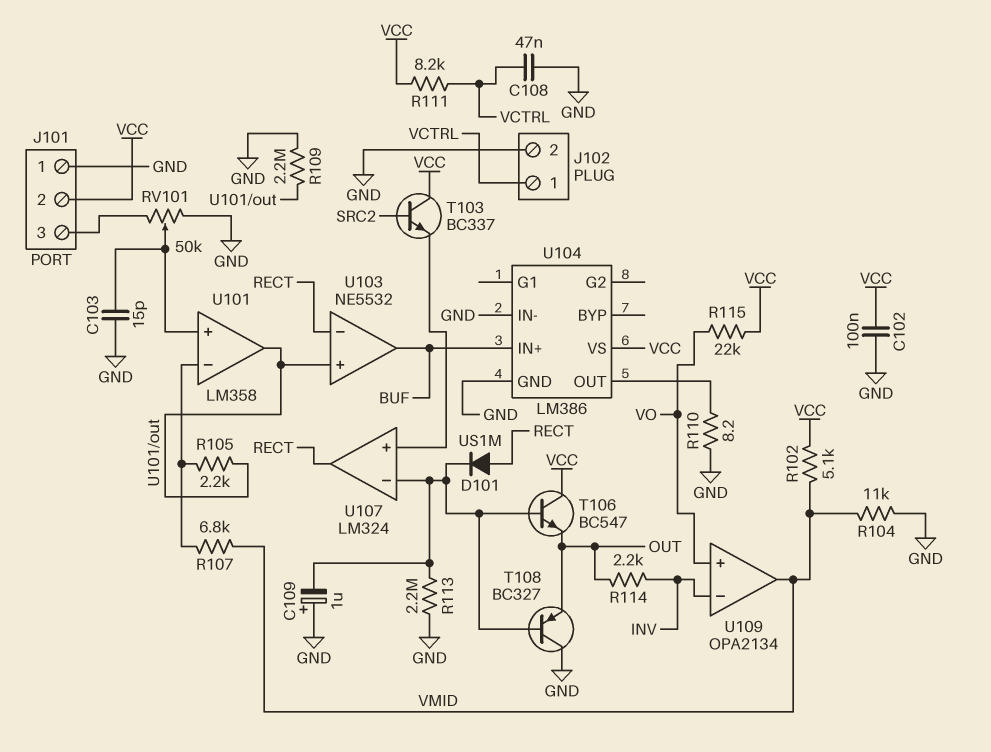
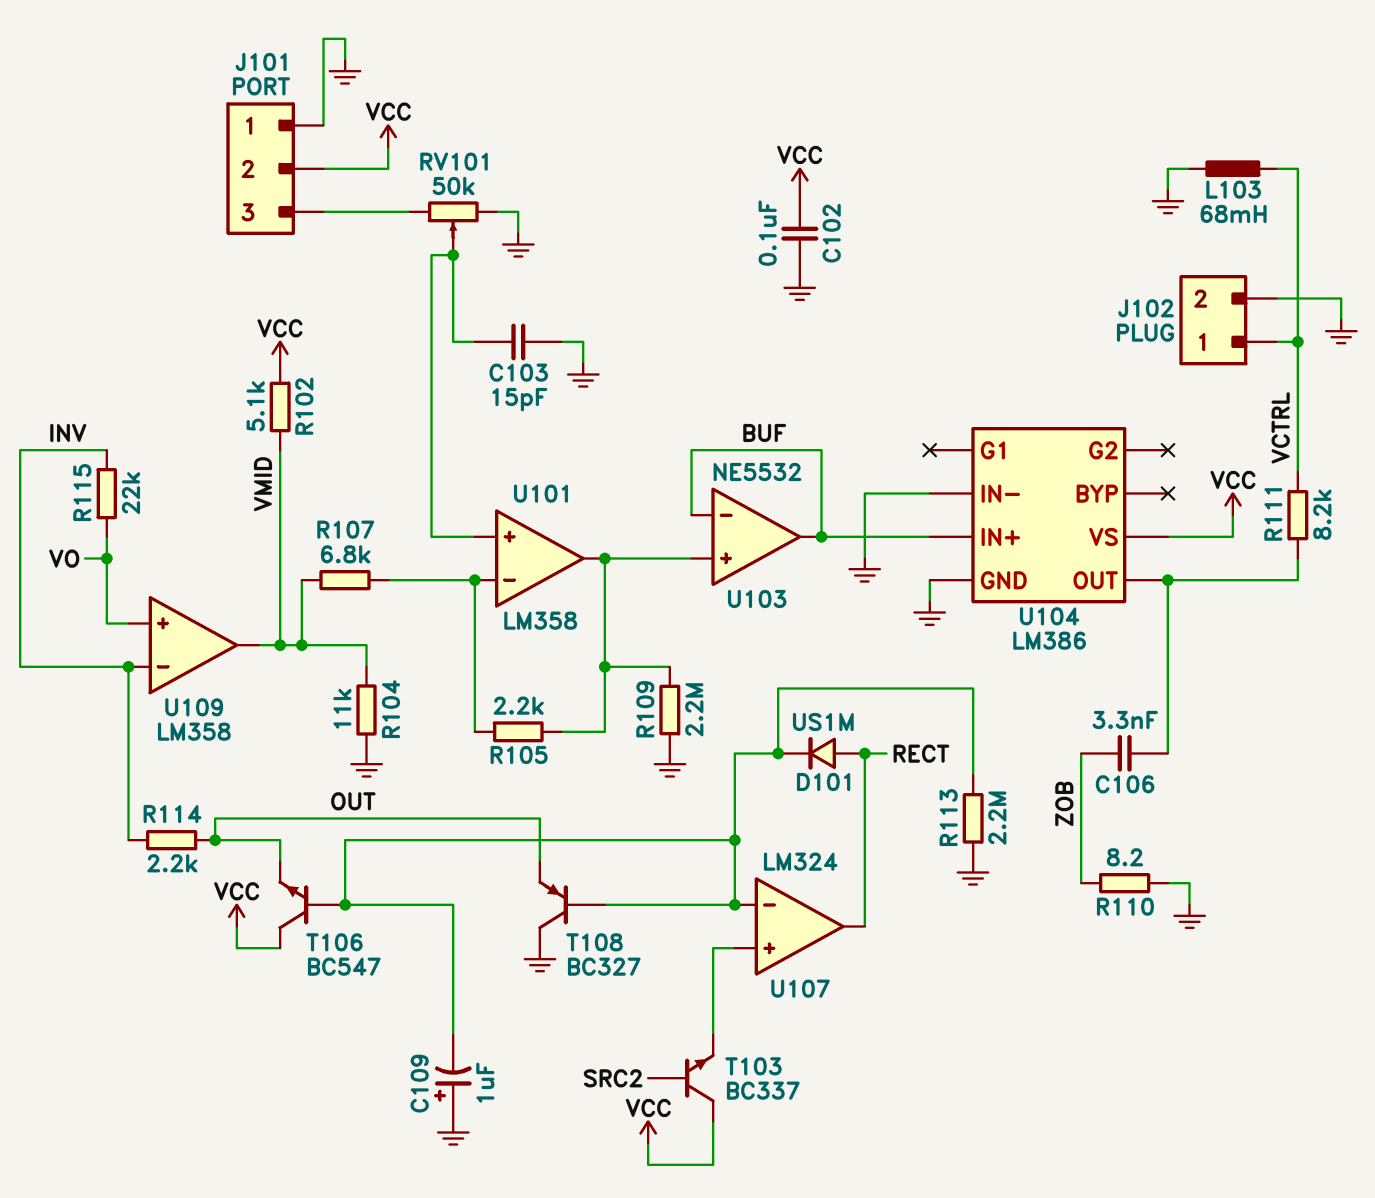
C106: none -> 3.3nF (U104/OUT, ZOB)
C108: 47nF (GND, VCTRL) -> none
L103: none -> 68mH (GND, VCTRL)
R110: 8.2 (GND, U104/OUT) -> 8.2 (GND, ZOB)
R111: 8.2k (VCC, VCTRL) -> 8.2k (U104/OUT, VCTRL)
R115: 22k (VCC, VO) -> 22k (INV, VO)
U103 pin in-: RECT -> BUF
U109: OPA2134 -> LM358

